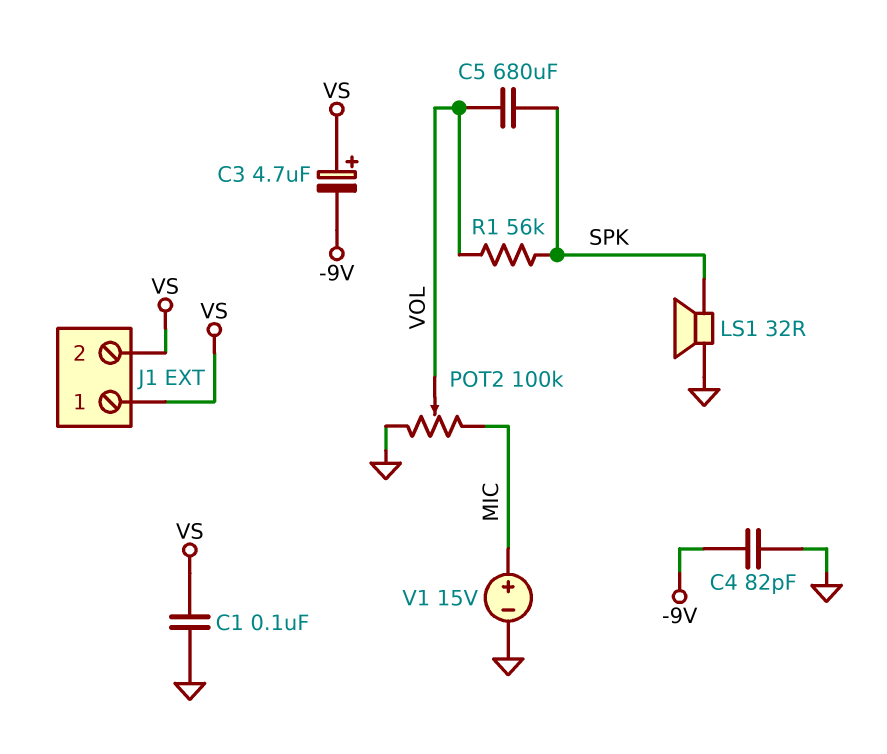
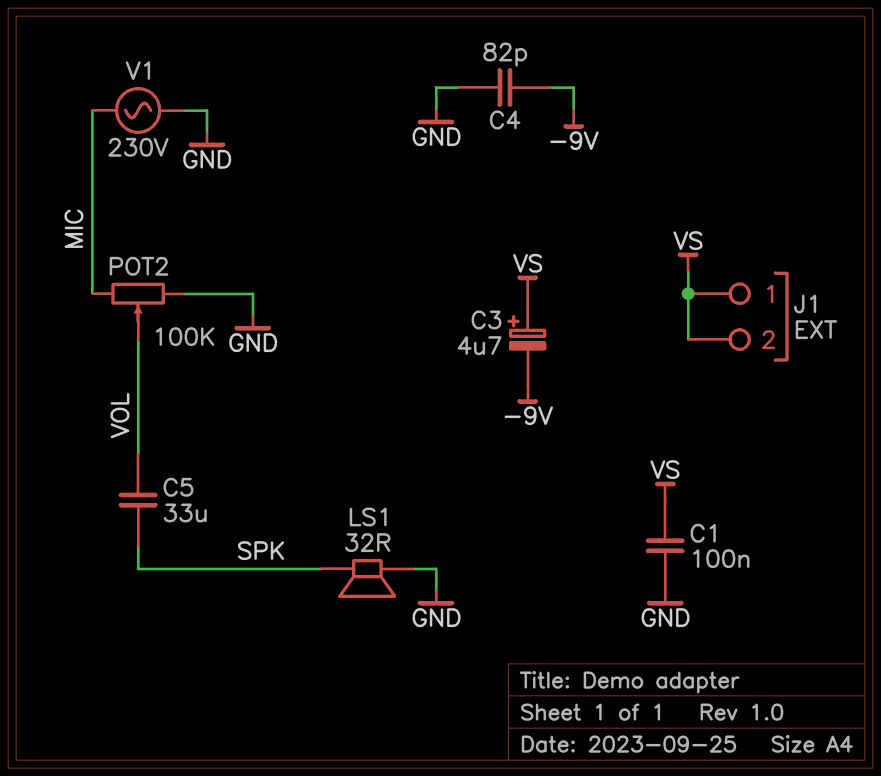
C5: 680uF (SPK, VOL) -> 33uF (SPK, VOL)
R1: 56k (SPK, VOL) -> none
V1: 15V (plus MIC, minus GND) -> AC 230V (GND, MIC)

